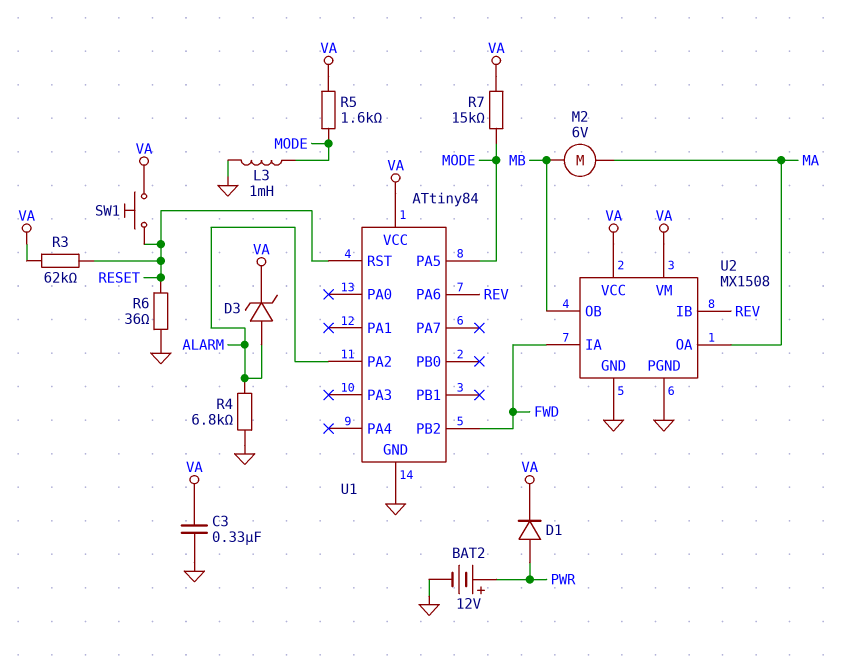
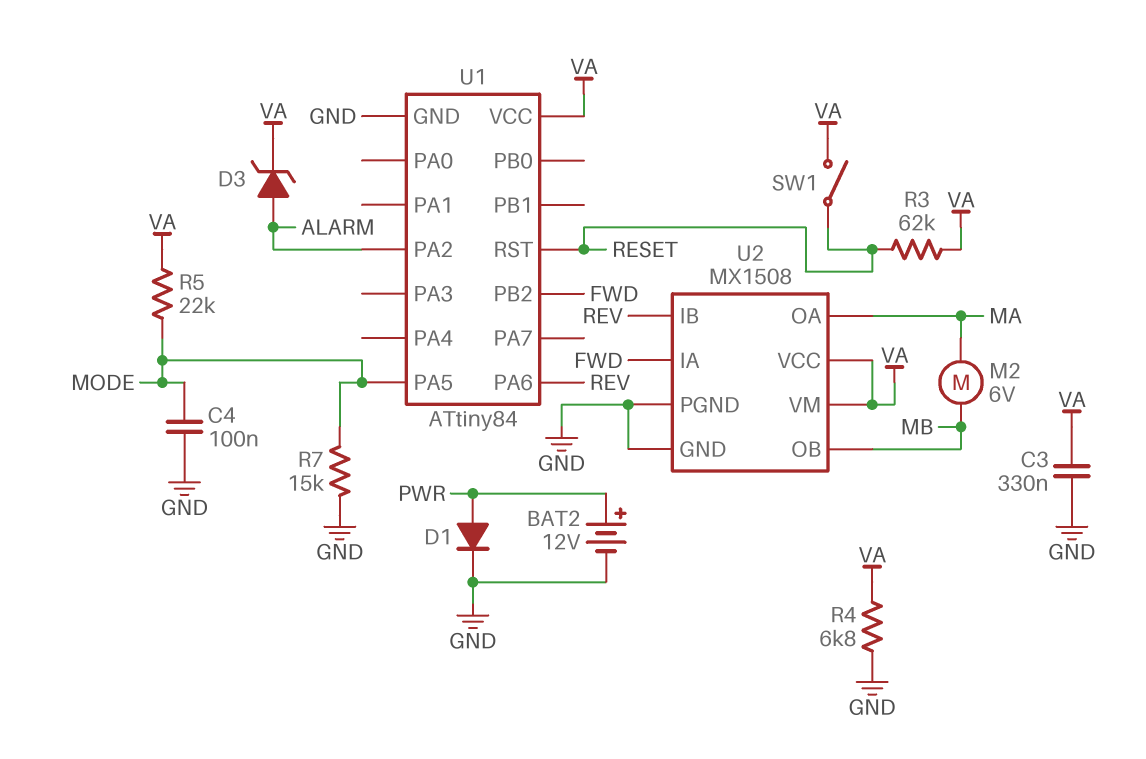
C4: none -> 100nF (GND, MODE)
D1: diode (A PWR, K VA) -> diode (A PWR, K GND)
L3: 1mH (GND, MODE) -> none
R4: 6.8k (ALARM, GND) -> 6.8k (GND, VA)
R5: 1.6k (MODE, VA) -> 22k (MODE, VA)
R6: 36 (GND, RESET) -> none
R7: 15k (MODE, VA) -> 15k (GND, MODE)
SW1: button (RESET, VA) -> switch (RESET, VA)

